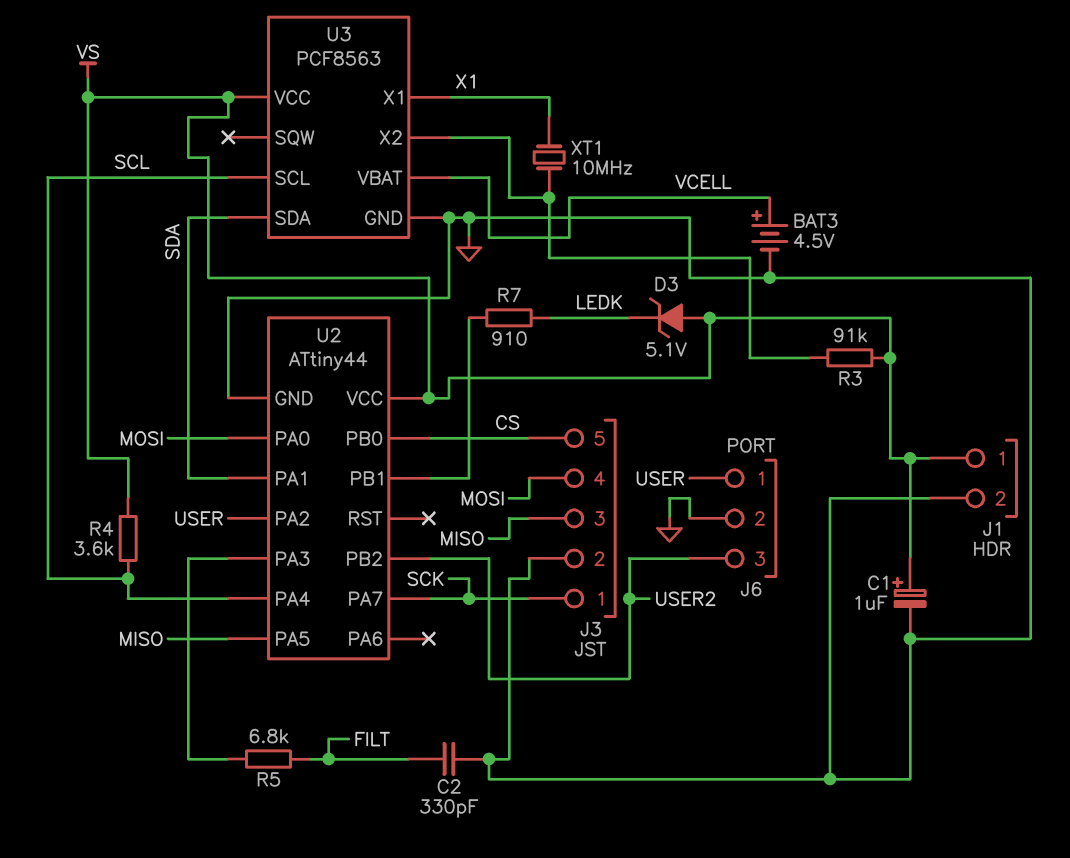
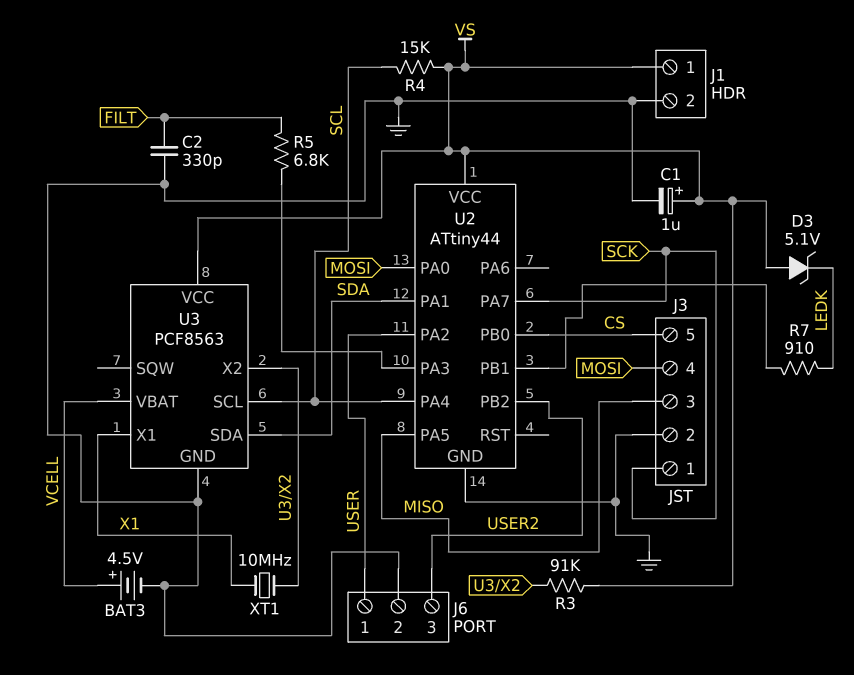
R4: 3.6k (SCL, VS) -> 15k (SCL, VS)

